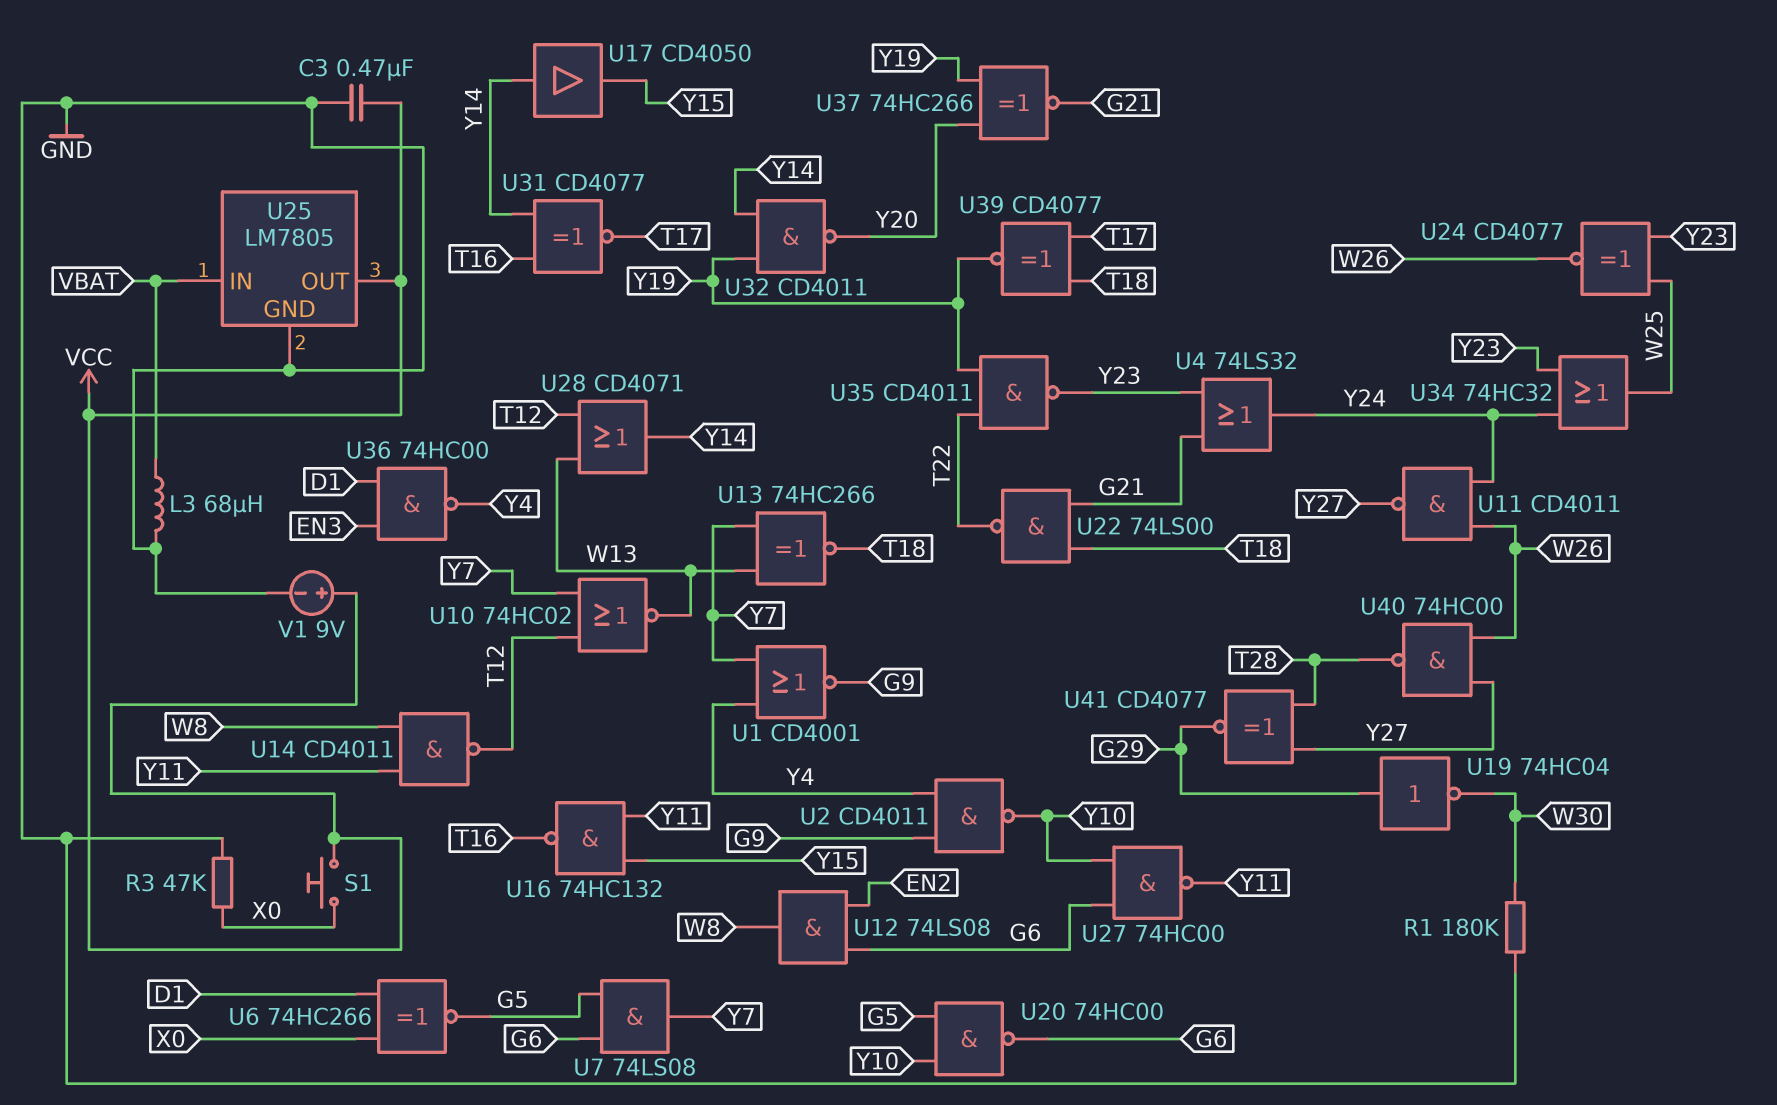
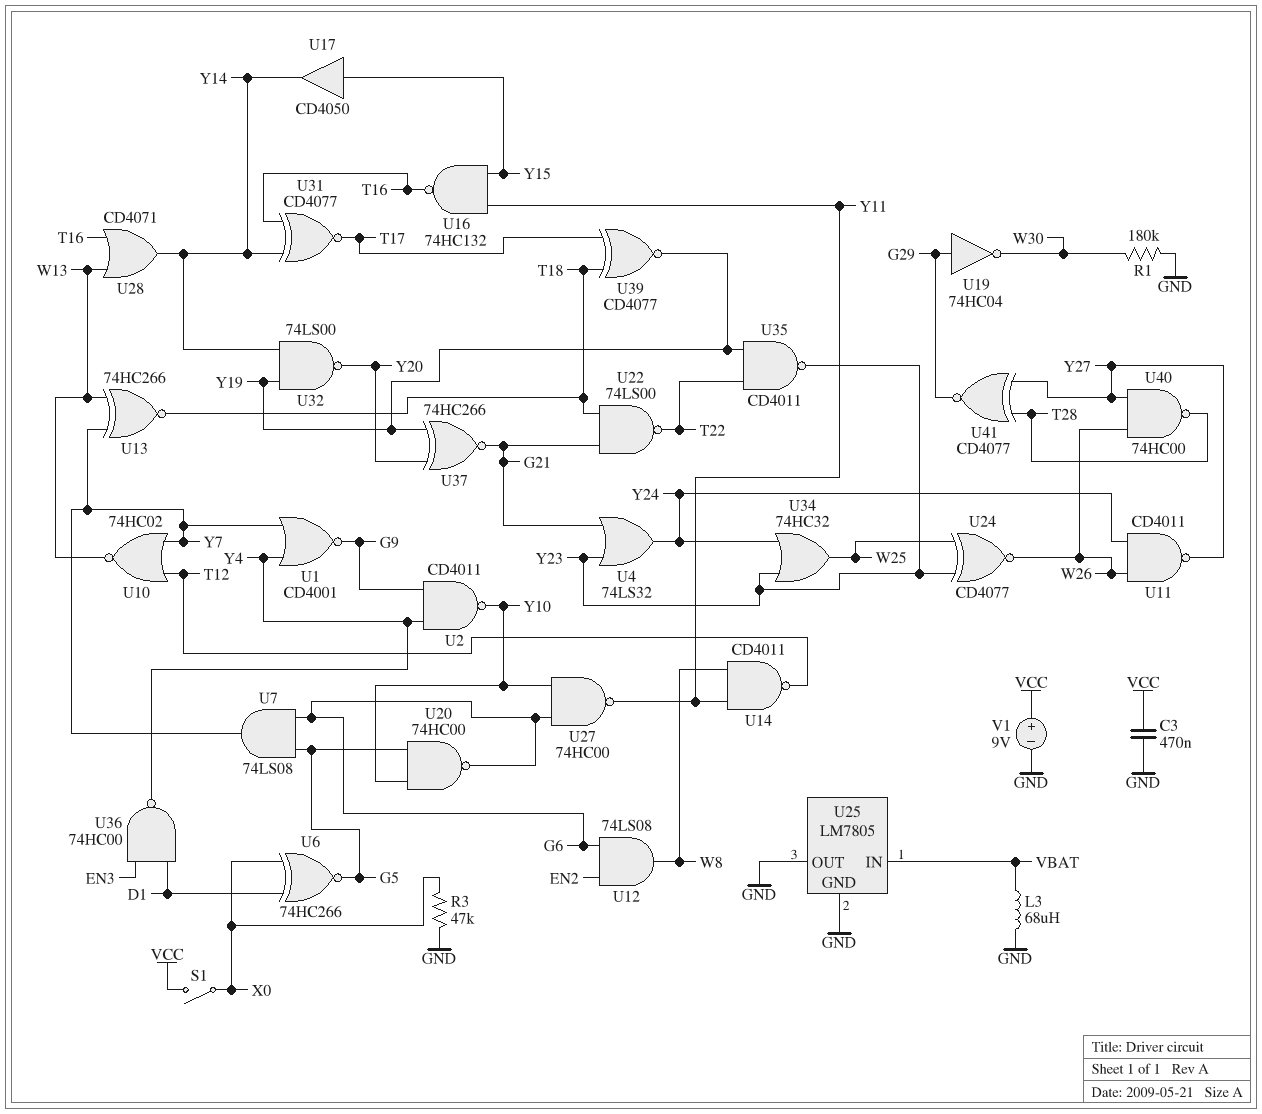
S1: button (VCC, X0) -> switch (VCC, X0)
U17: buffer CD4050 (in Y14, out Y15) -> buffer CD4050 (in Y15, out Y14)
U25 pin OUT: VCC -> GND
U28: OR CD4071 (in T12, in W13, out Y14) -> OR CD4071 (in T16, in W13, out Y14)
U32: NAND CD4011 (in Y14, in Y19, out Y20) -> NAND 74LS00 (in Y14, in Y19, out Y20)

